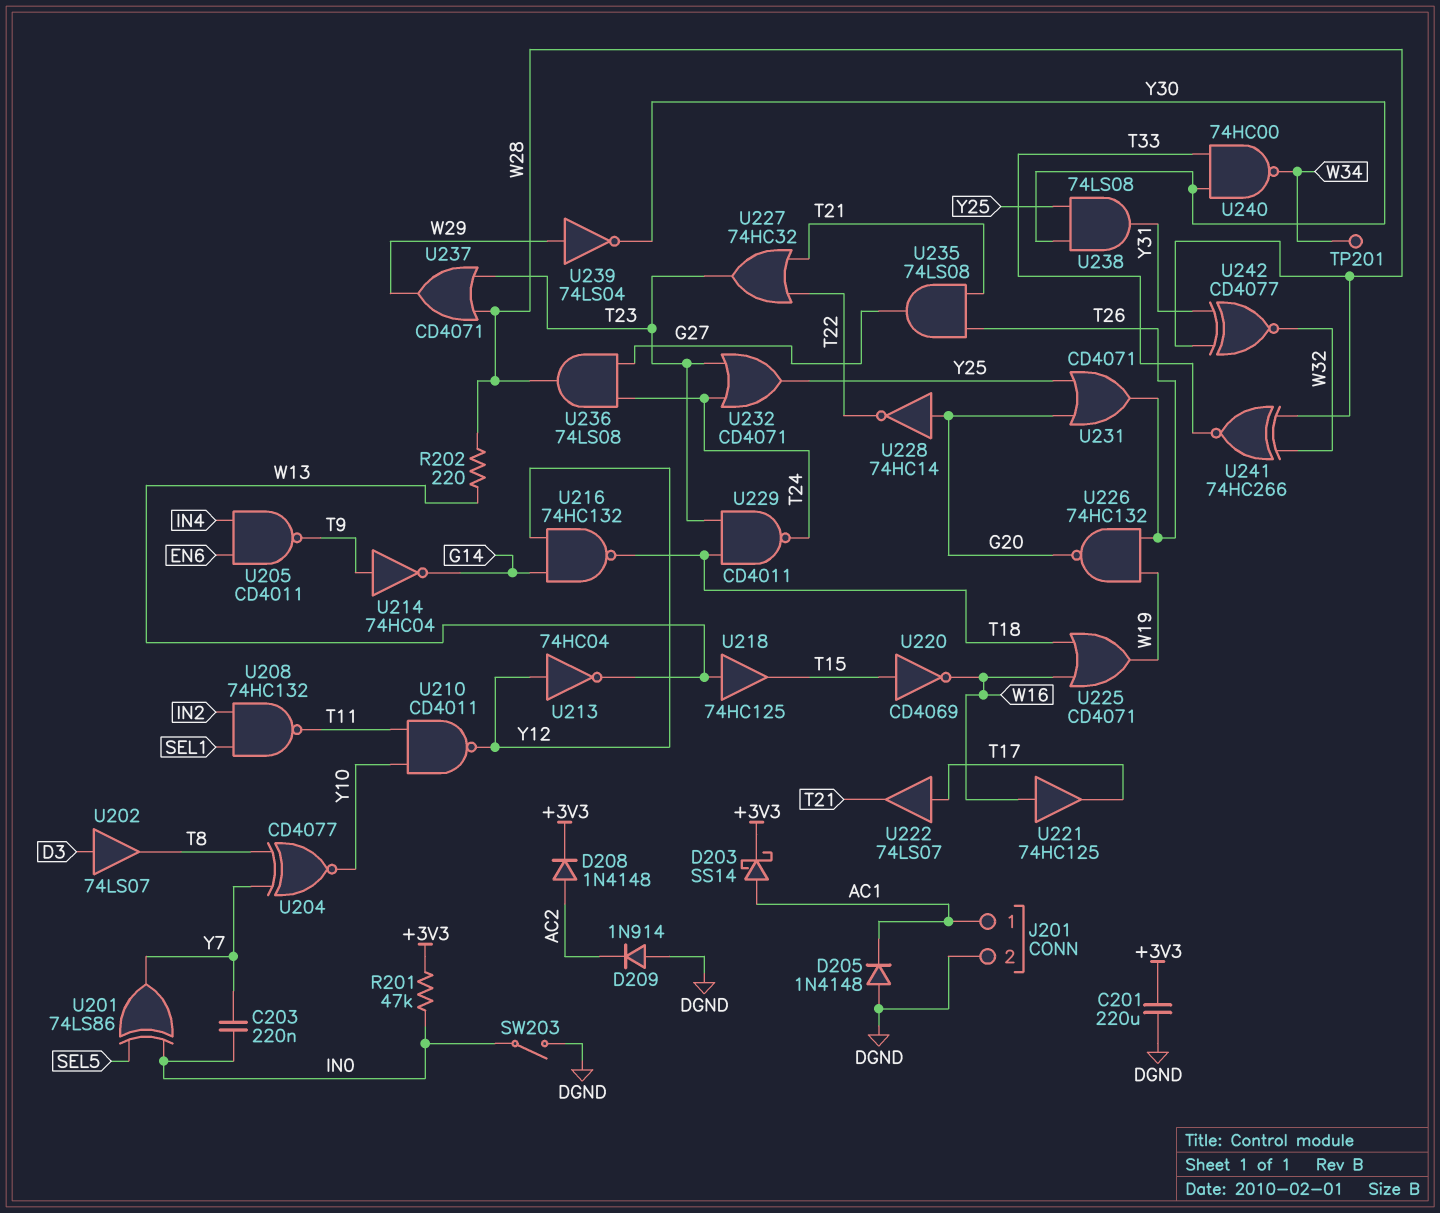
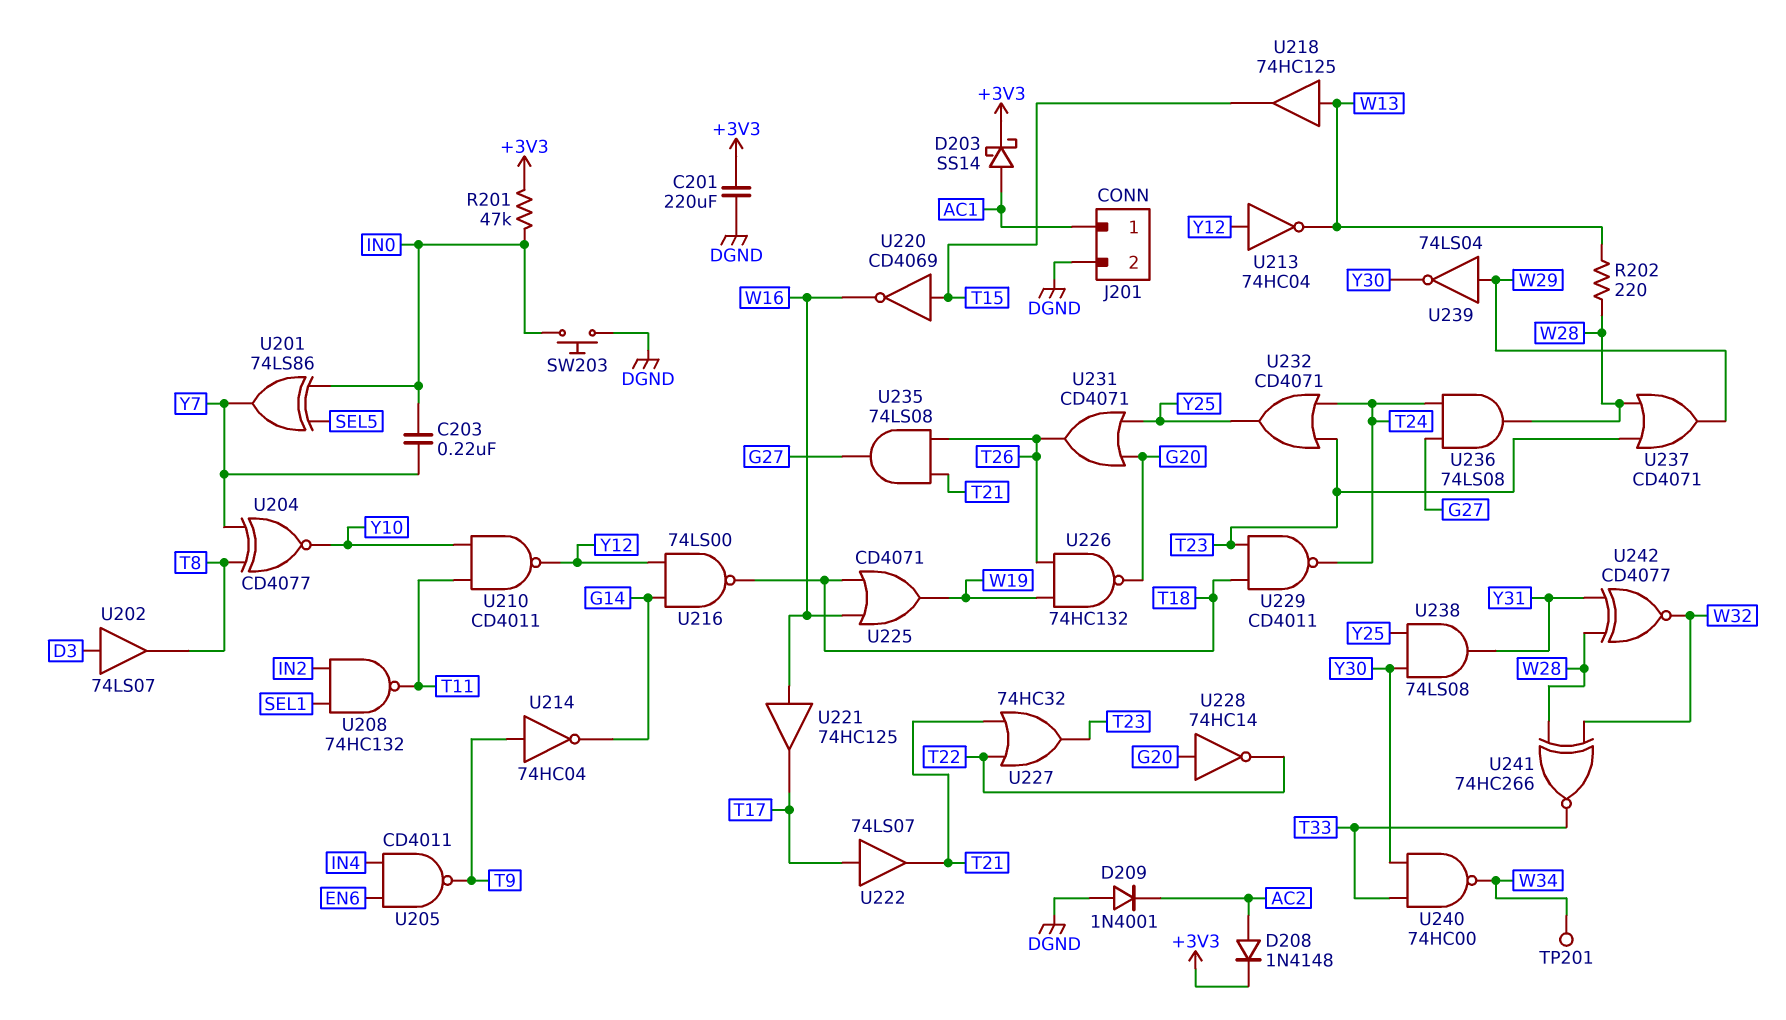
D205: diode 1N4148 (A DGND, K AC1) -> none
D209: diode 1N914 (A DGND, K AC2) -> diode 1N4001 (A DGND, K AC2)
SW203: switch (DGND, IN0) -> button (DGND, IN0)
U216: NAND 74HC132 (in G14, in Y12, out T18) -> NAND 74LS00 (in G14, in Y12, out T18)

